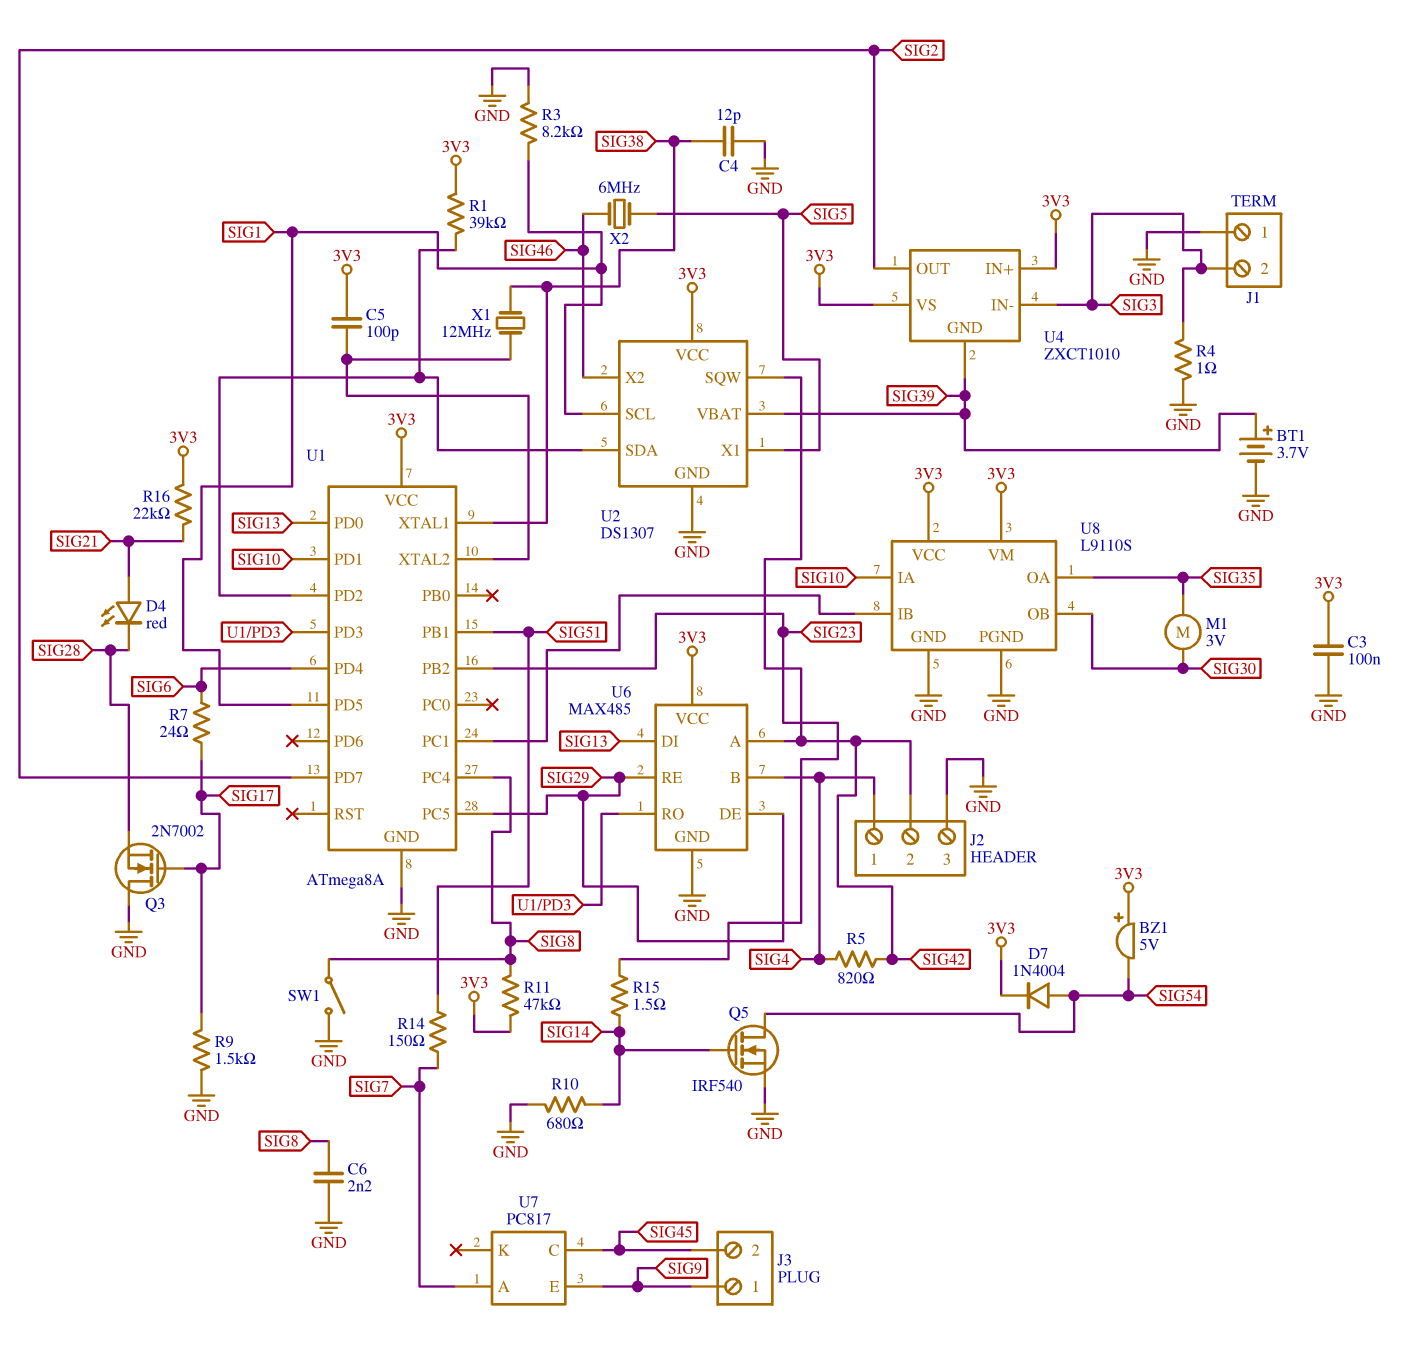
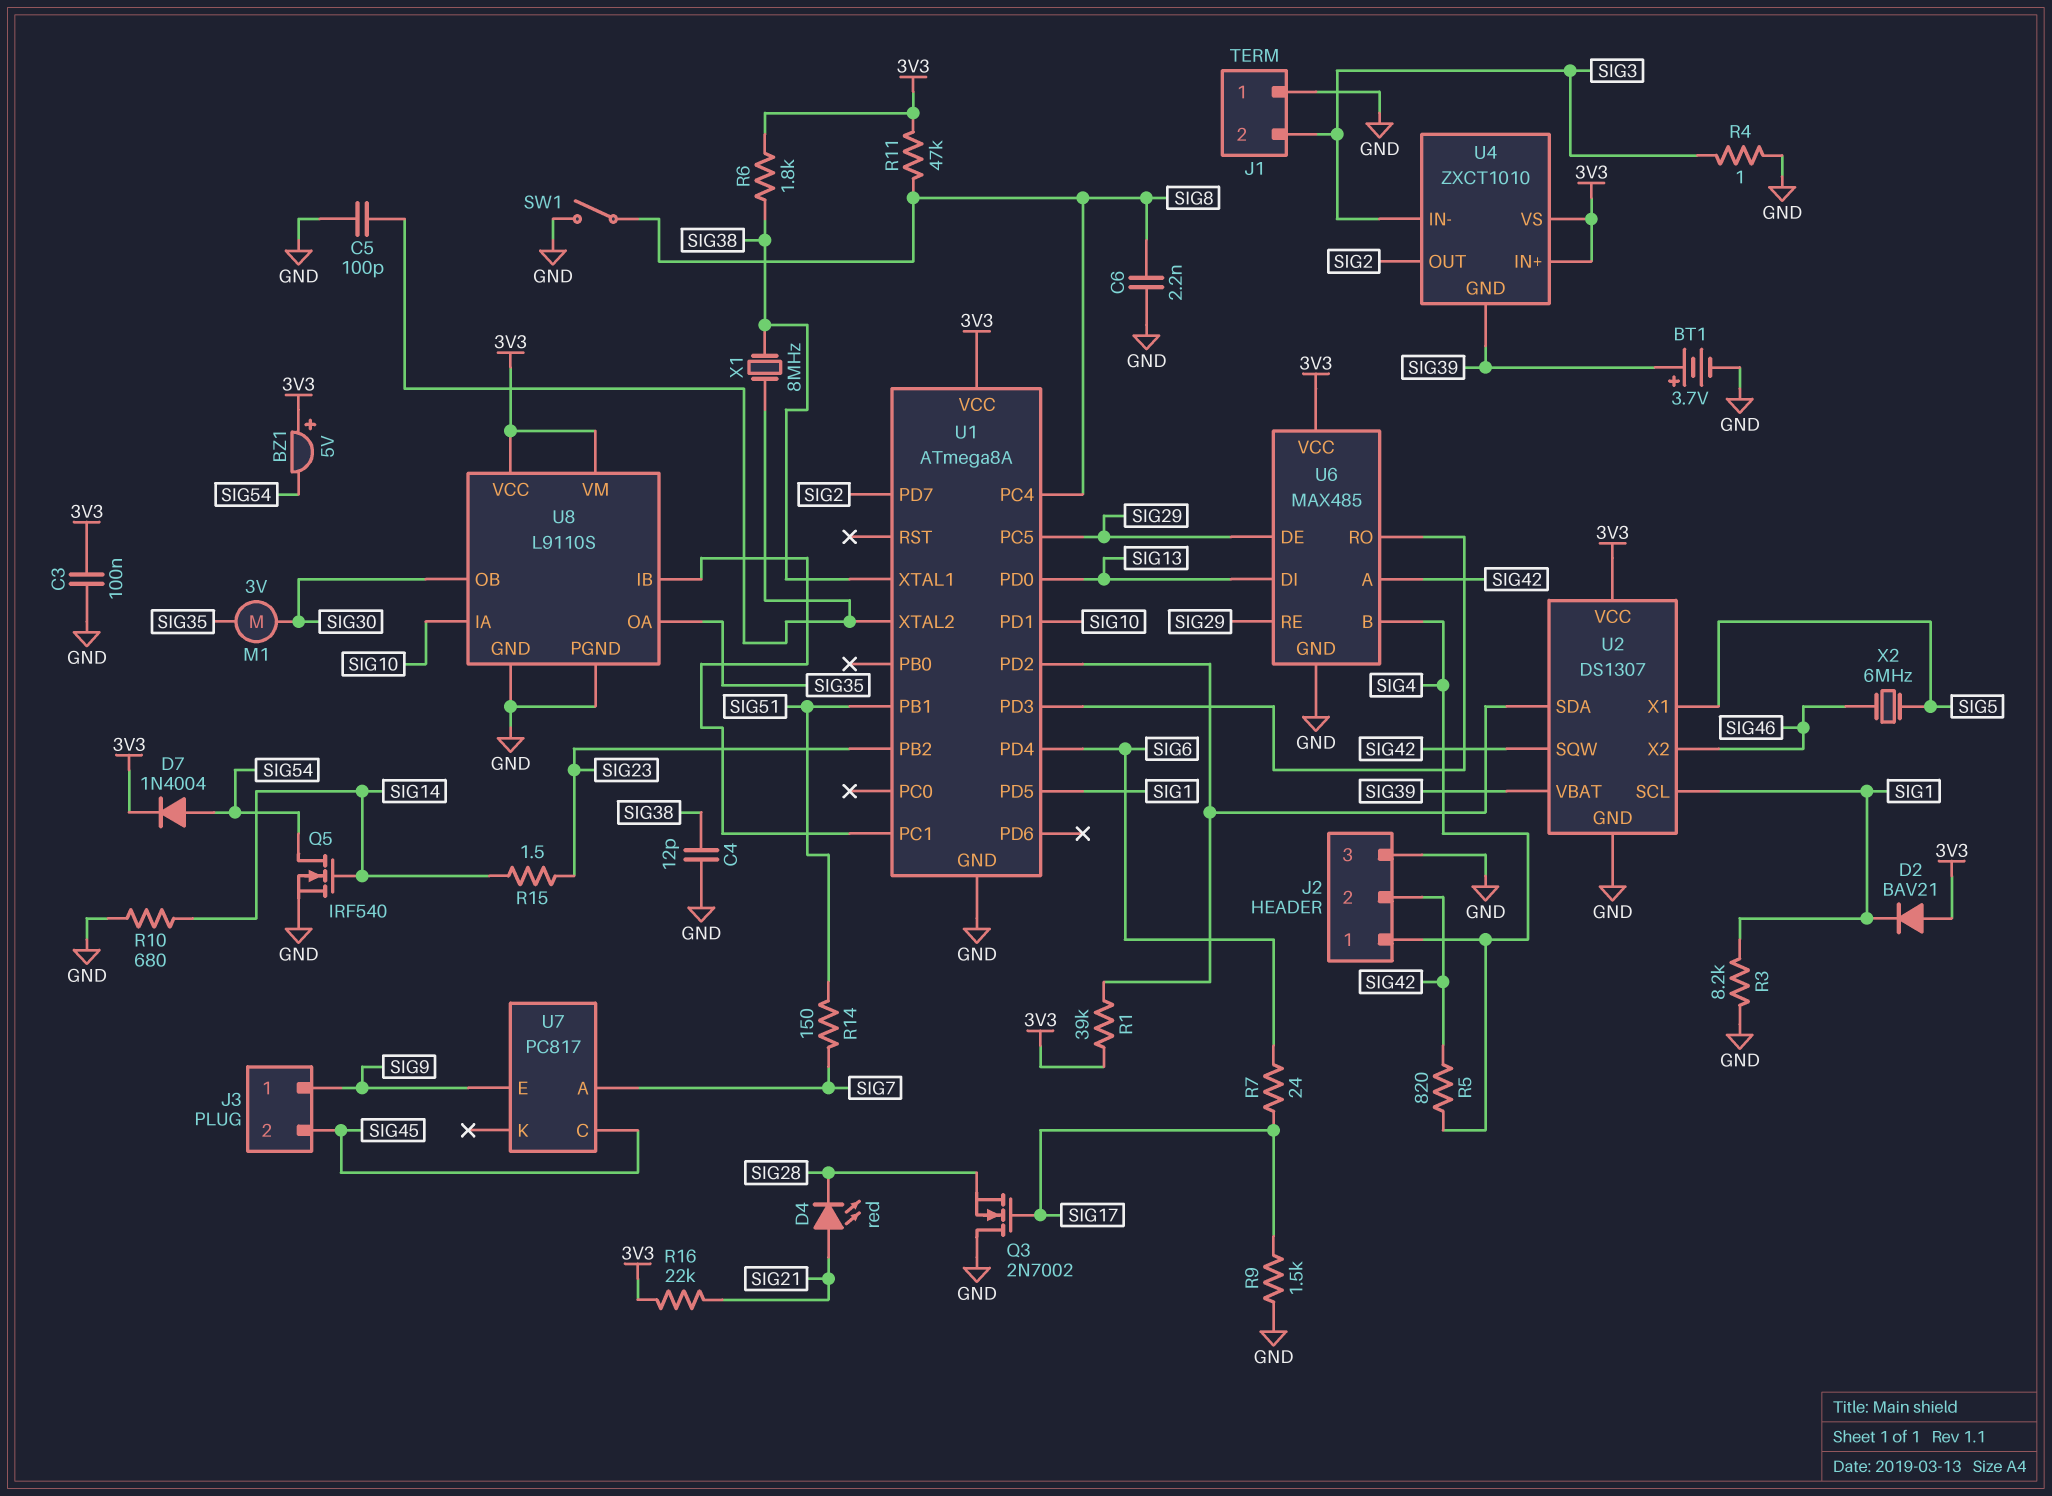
C5: 100pF (3V3, U1/XTAL2) -> 100pF (GND, U1/XTAL2)
D2: none -> diode BAV21 (A 3V3, K SIG1)
R6: none -> 1.8k (3V3, SIG38)
X1: 12MHz (SIG38, U1/XTAL2) -> 8MHz (SIG38, U1/XTAL2)

